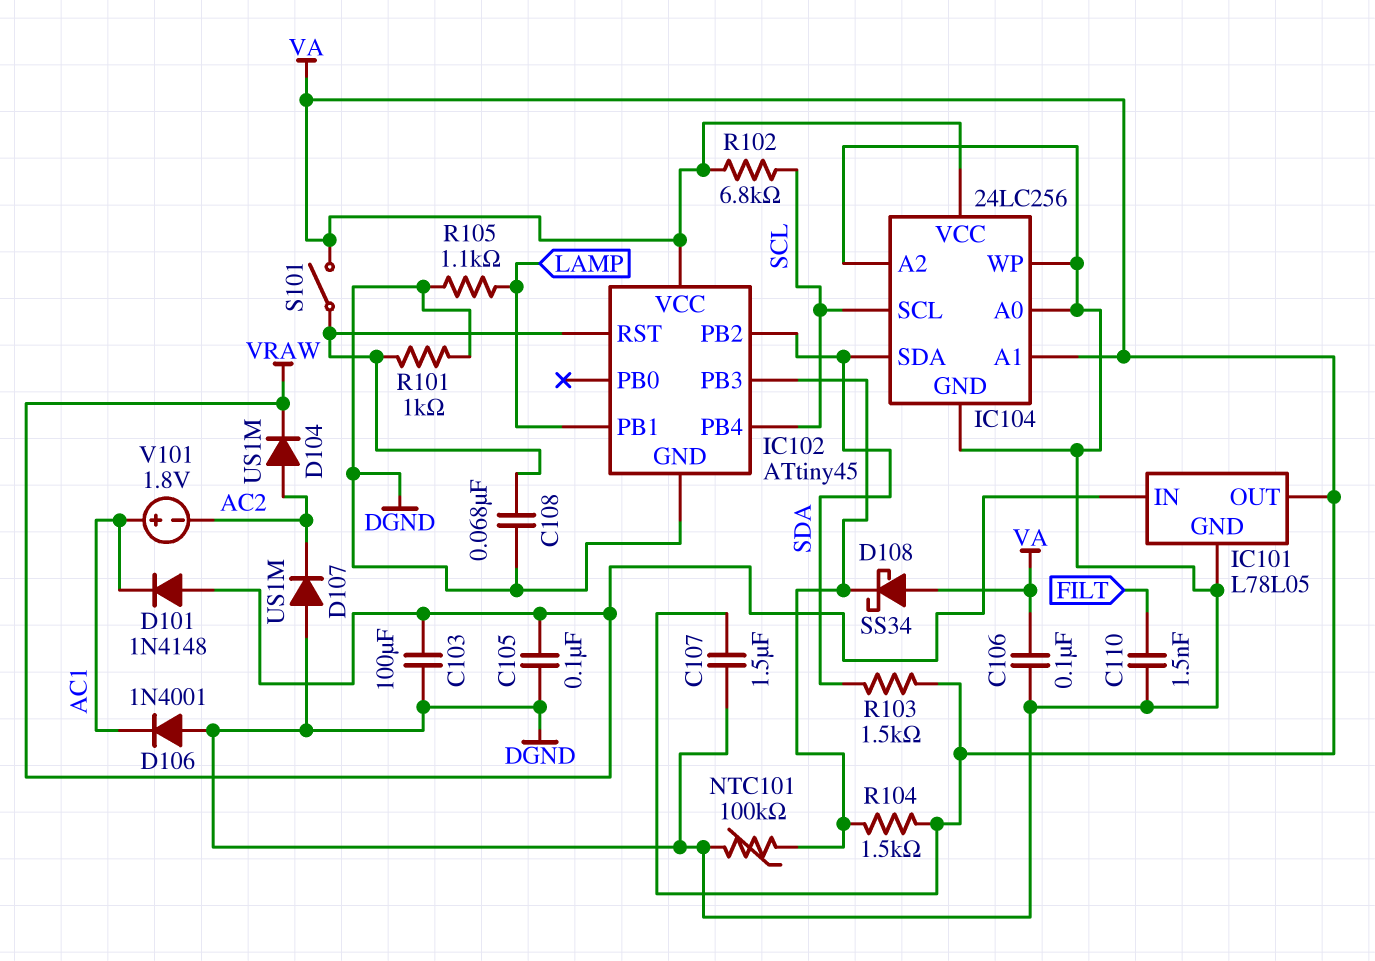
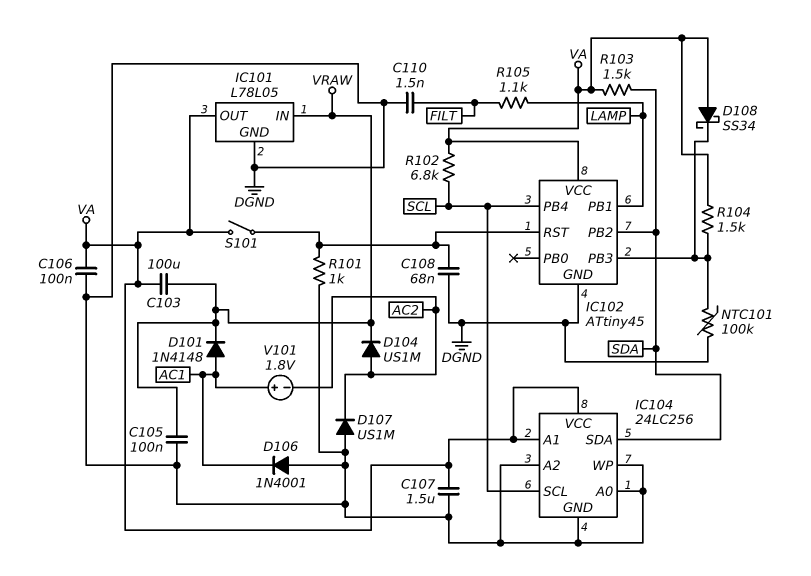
C103: 100uF (DGND, VRAW) -> 100uF (VA, VRAW)
D101: diode 1N4148 (A VRAW, K AC1) -> diode 1N4148 (A AC1, K VRAW)
R105: 1.1k (DGND, LAMP) -> 1.1k (FILT, LAMP)

